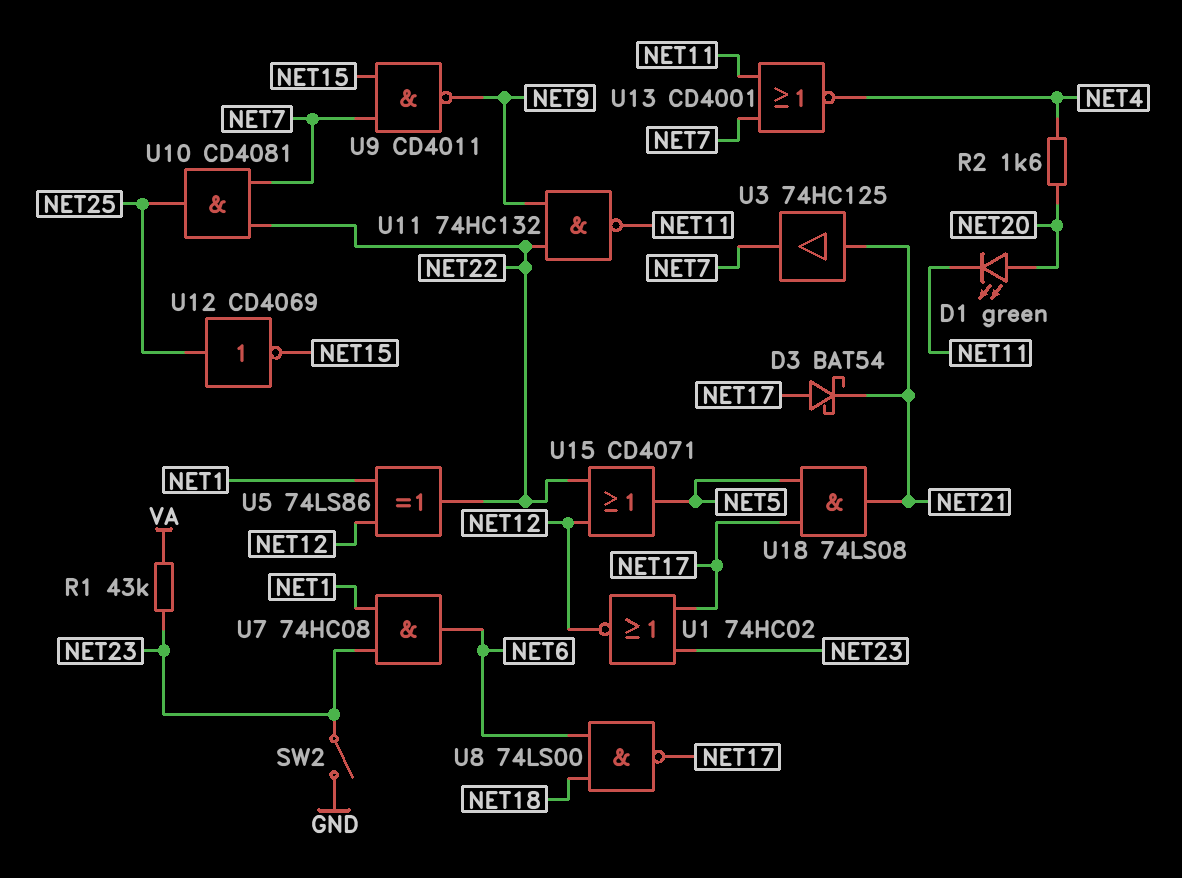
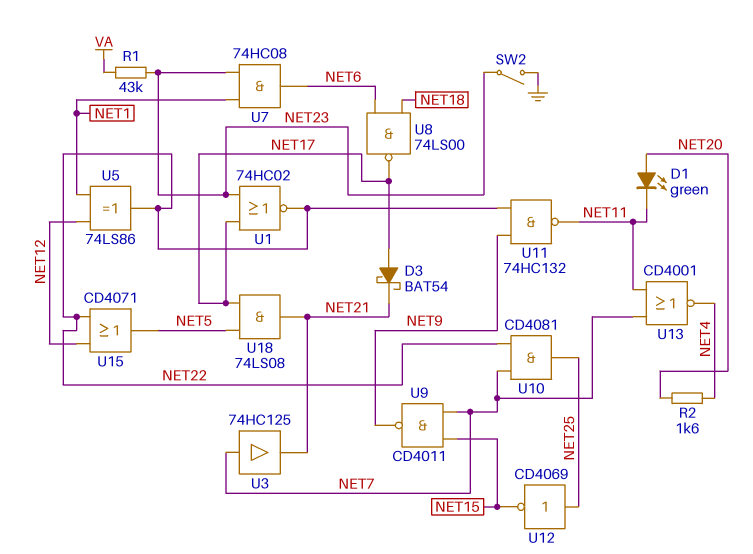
U1: NOR 74HC02 (in NET17, in NET23, out NET12) -> NOR 74HC02 (in NET17, in NET23, out NET22)
U3: buffer 74HC125 (in NET21, out NET7) -> buffer 74HC125 (in NET7, out NET21)

